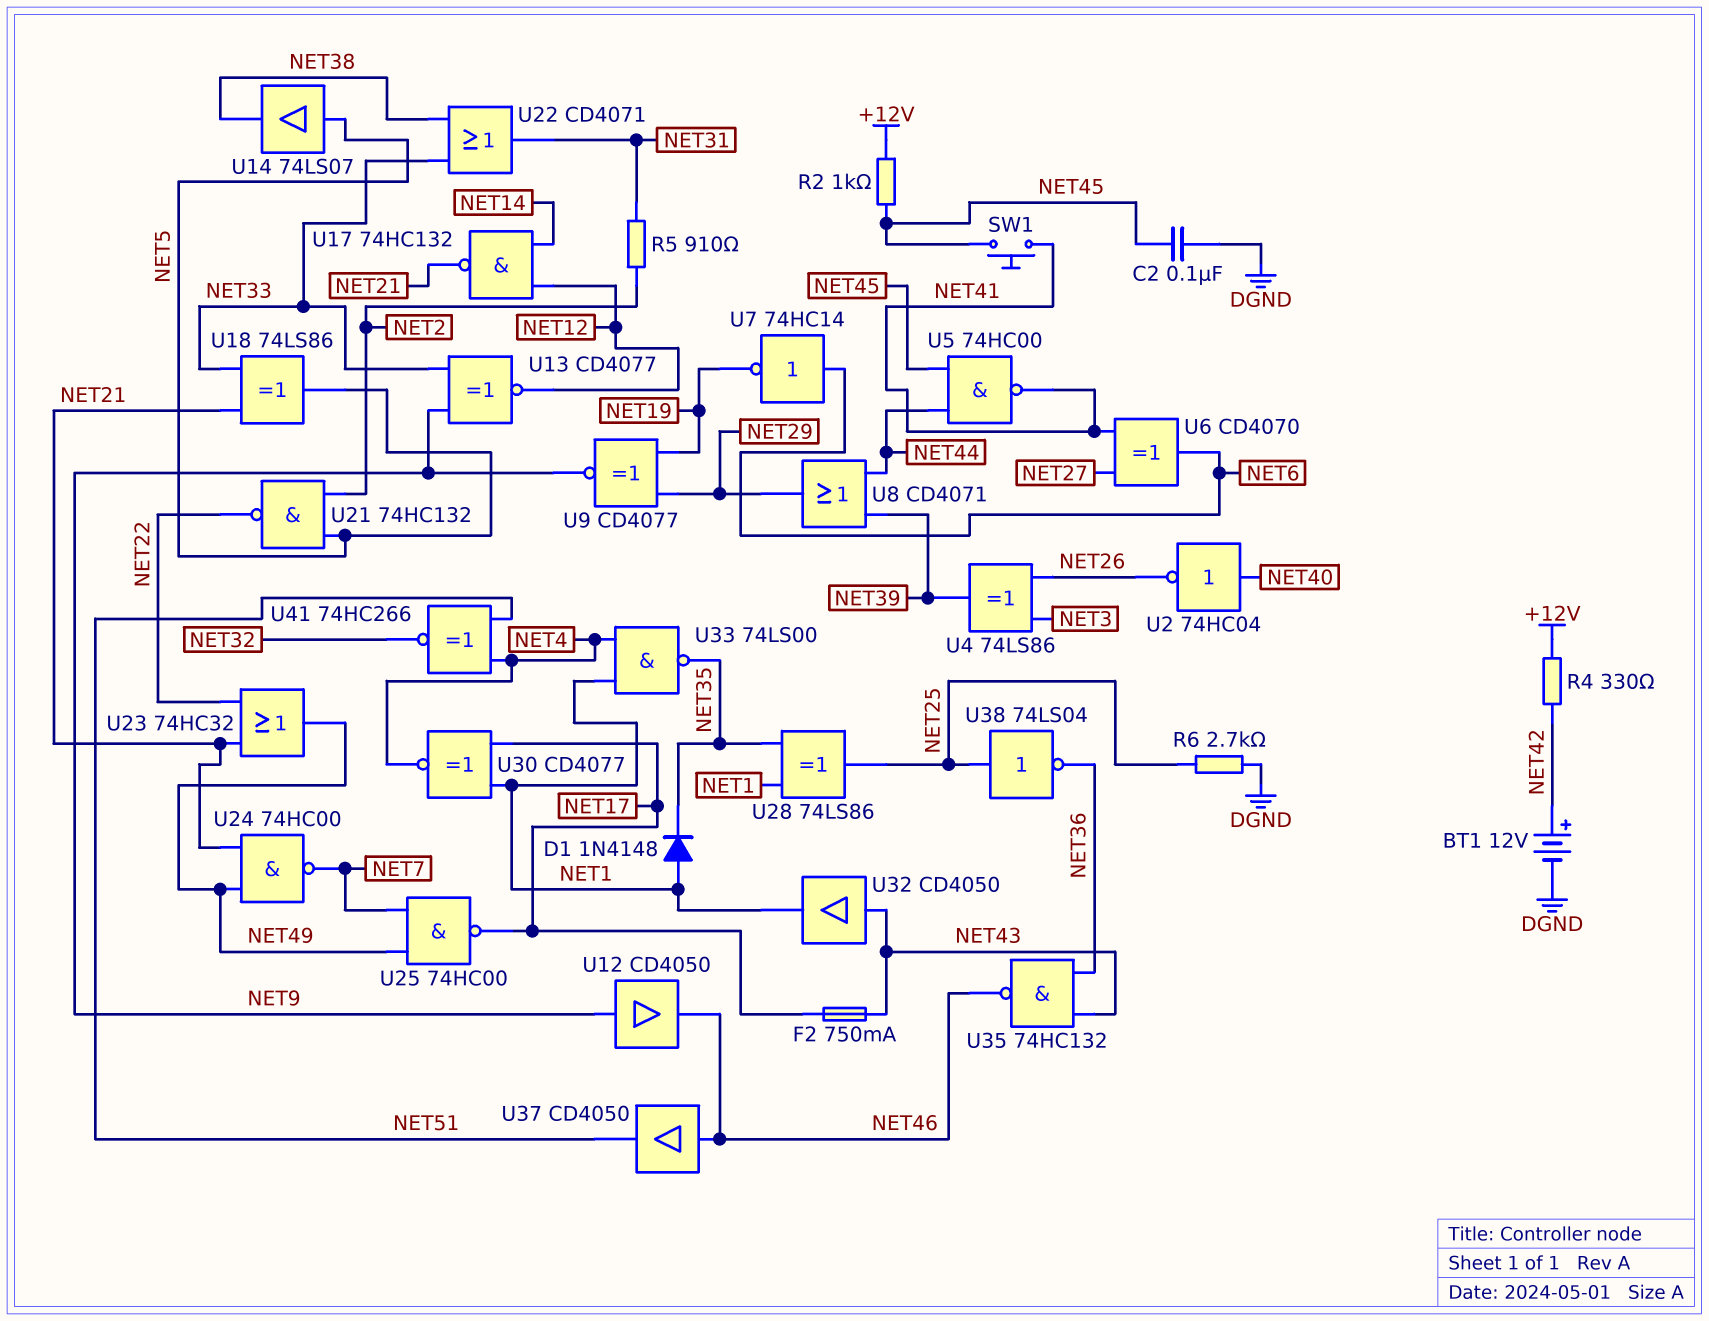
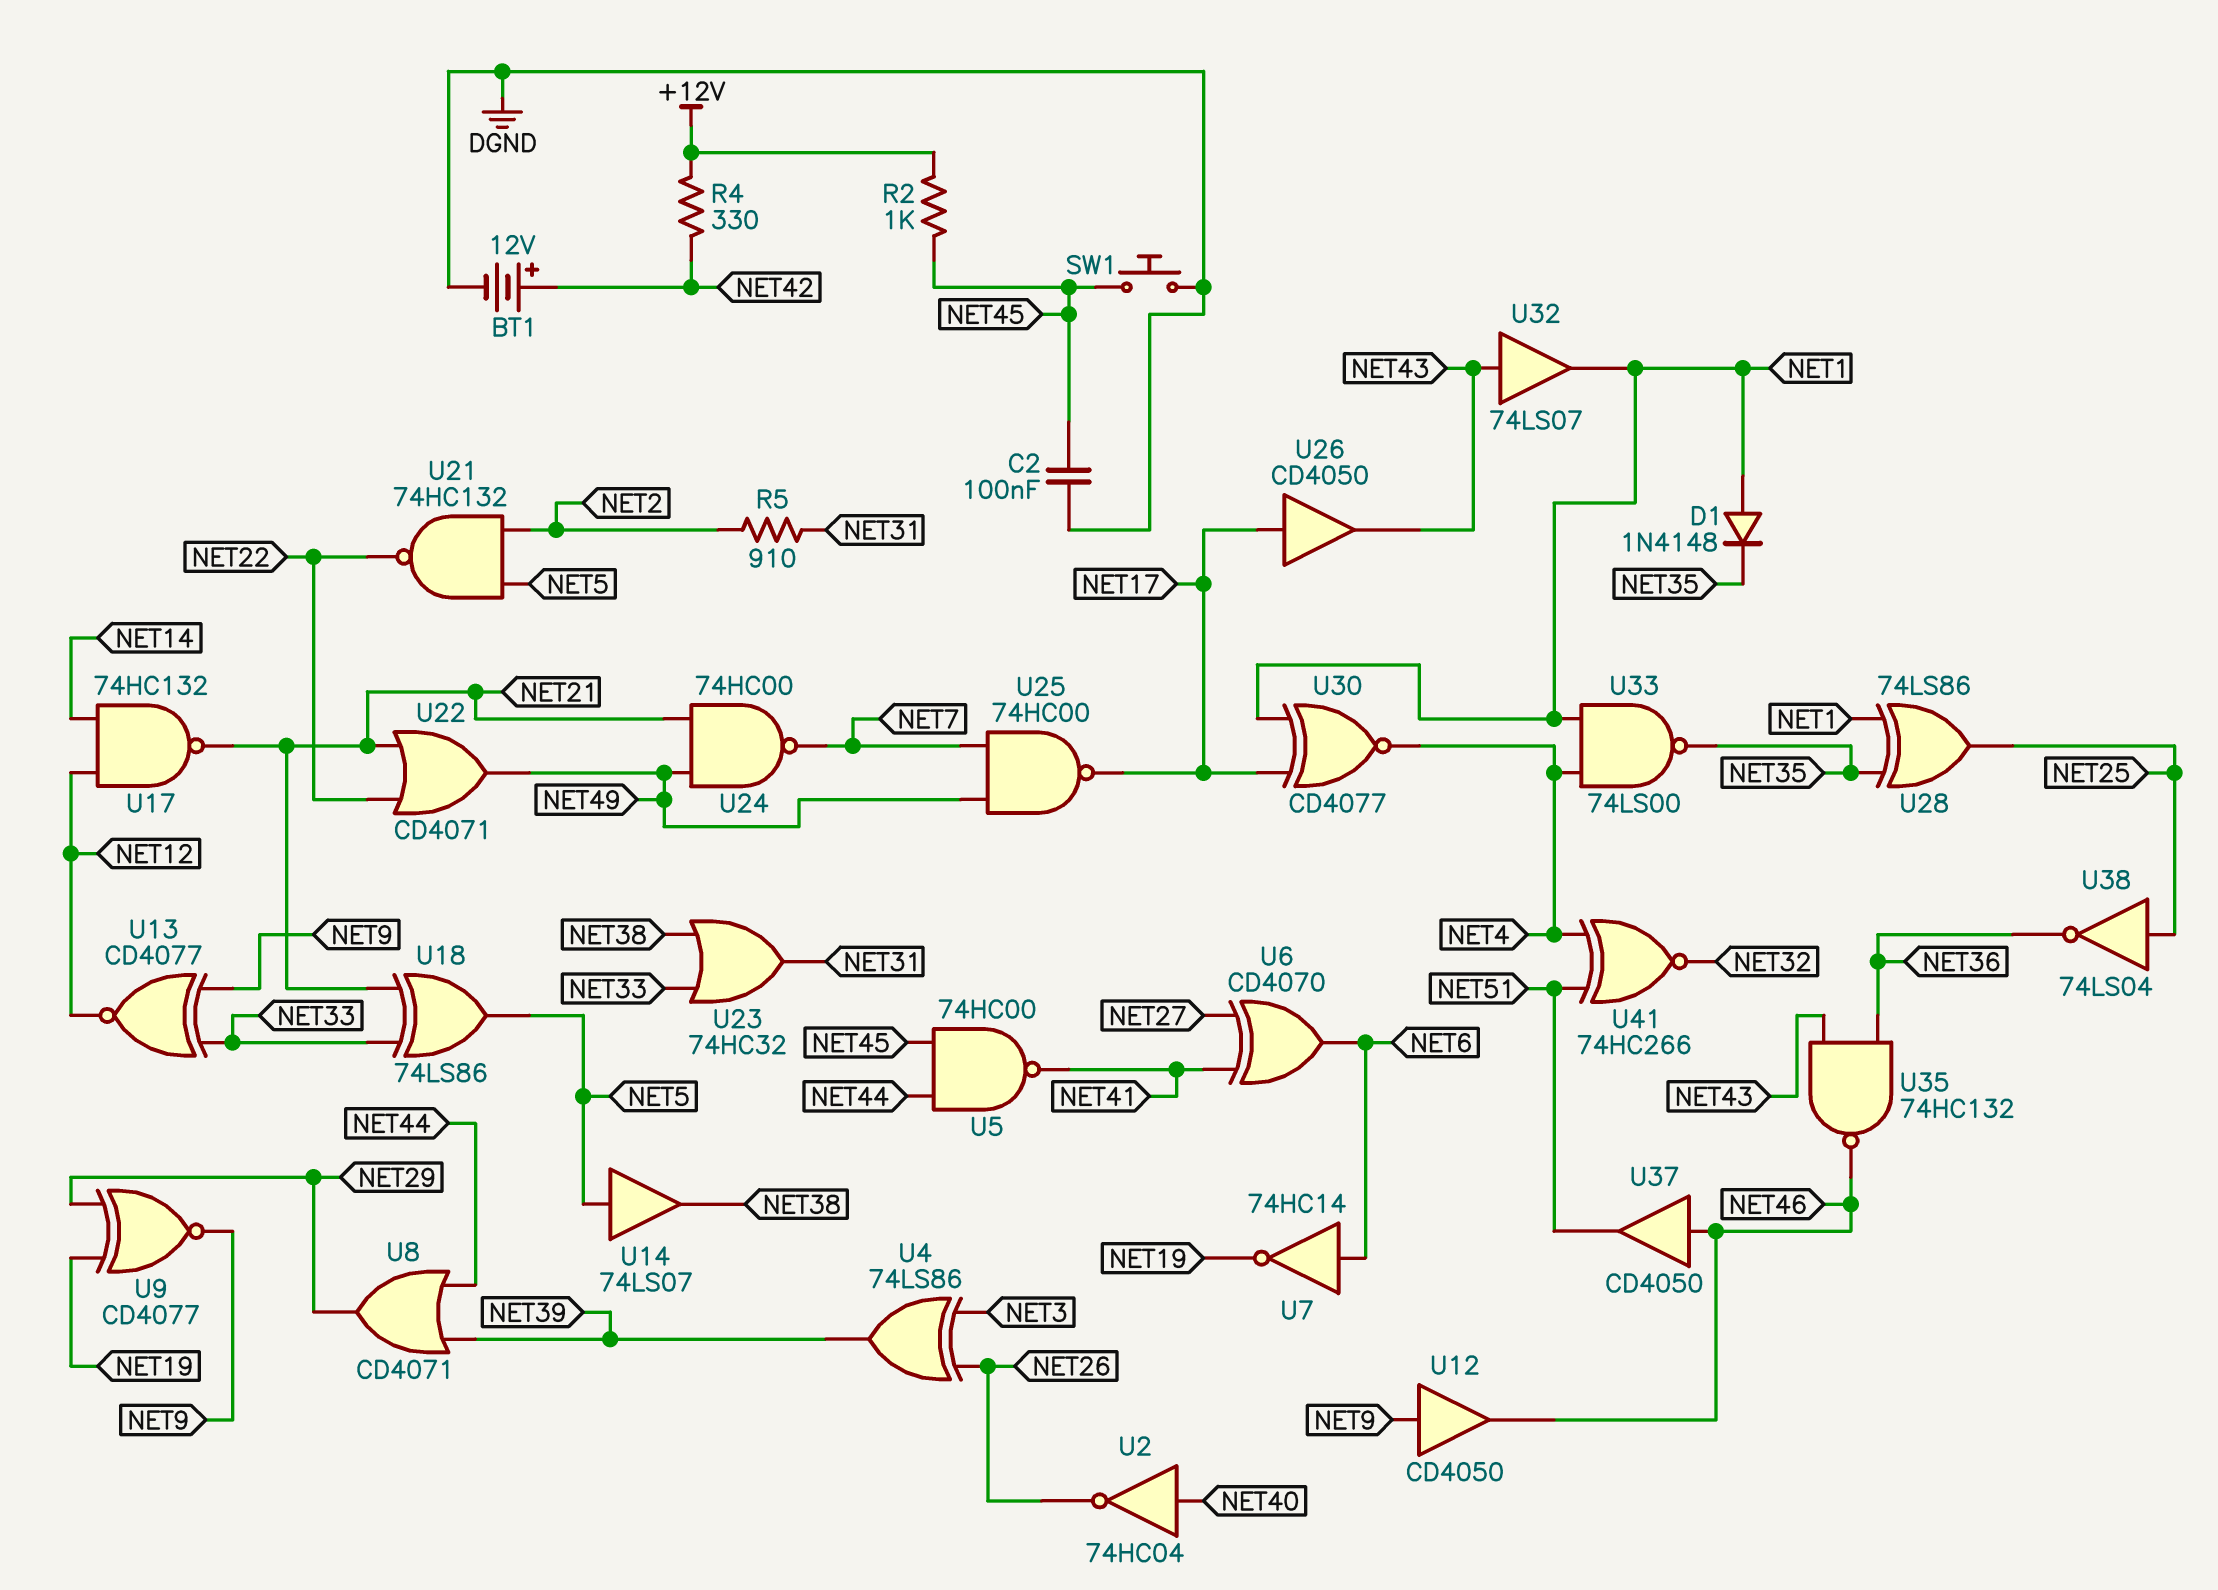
F2: 750mA (NET17, NET43) -> none
R6: 2.7k (DGND, NET25) -> none
SW1: button (NET41, NET45) -> button (DGND, NET45)
U22: OR CD4071 (in NET33, in NET38, out NET31) -> OR CD4071 (in NET21, in NET22, out NET49)
U23: OR 74HC32 (in NET21, in NET22, out NET49) -> OR 74HC32 (in NET33, in NET38, out NET31)
U26: none -> buffer CD4050 (in NET17, out NET43)
U32: buffer CD4050 (in NET43, out NET1) -> buffer 74LS07 (in NET43, out NET1)

